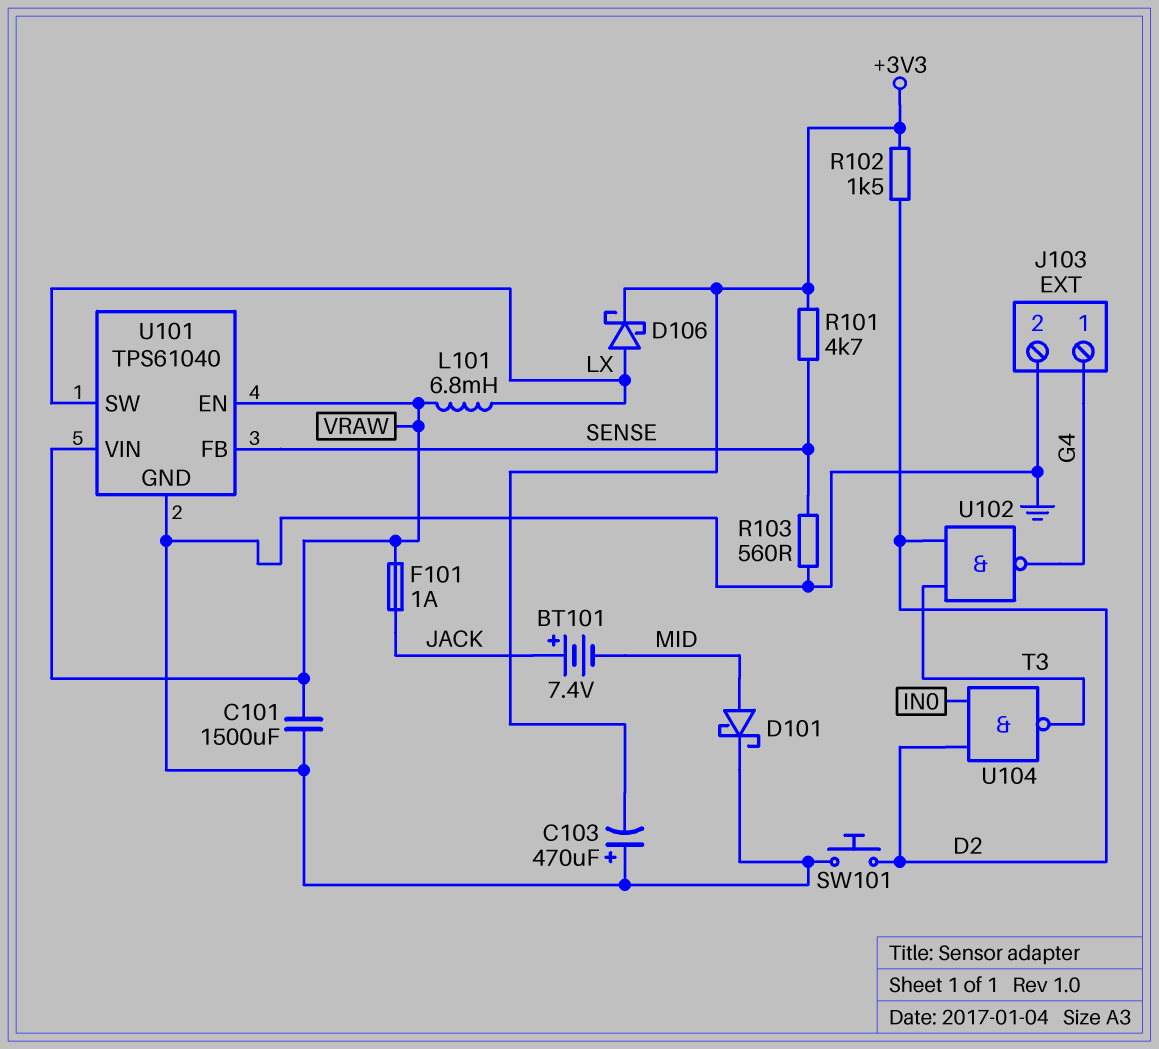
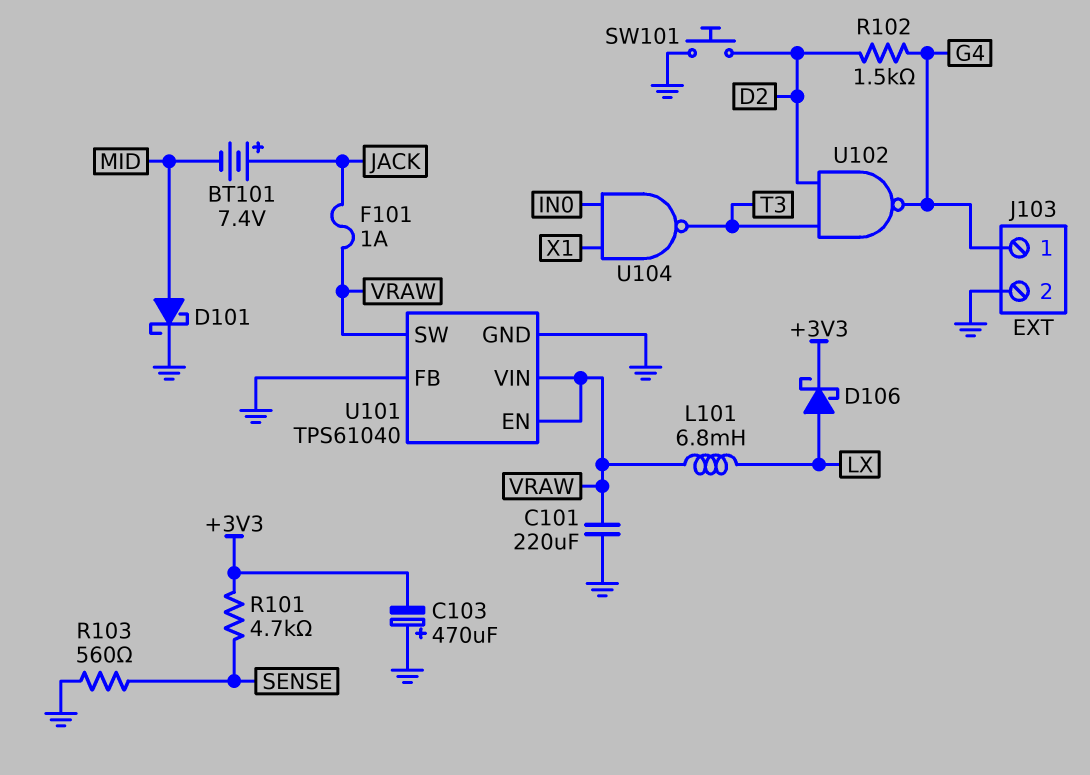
C101: 1500uF (GND, VRAW) -> 220uF (GND, VRAW)
R102: 1.5k (+3V3, D2) -> 1.5k (D2, G4)
U101 pin FB: SENSE -> GND
U101 pin SW: LX -> VRAW
U104: NAND (in D2, in IN0, out T3) -> NAND (in IN0, in X1, out T3)

